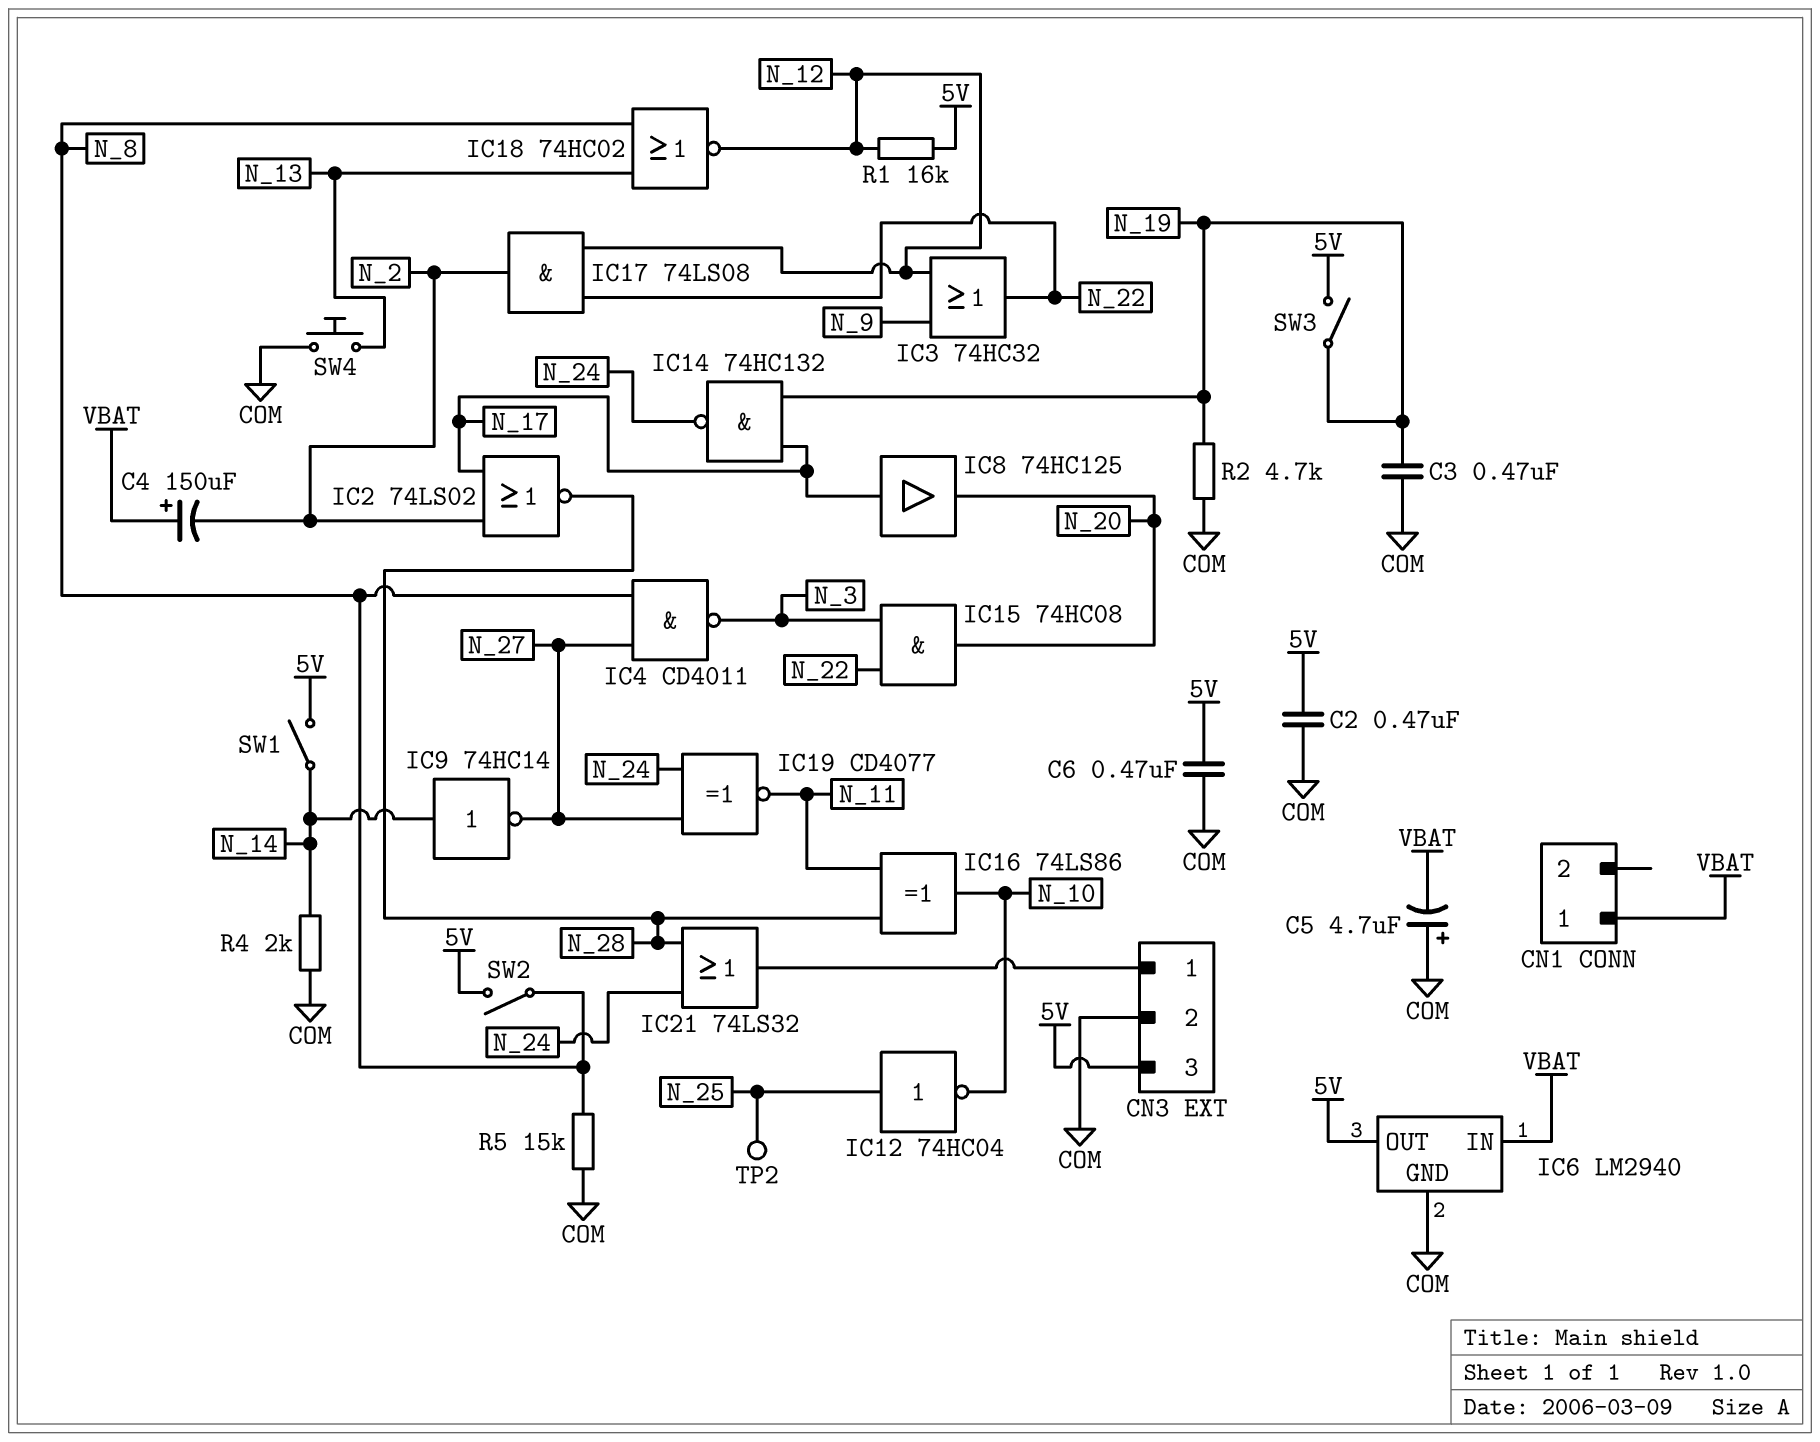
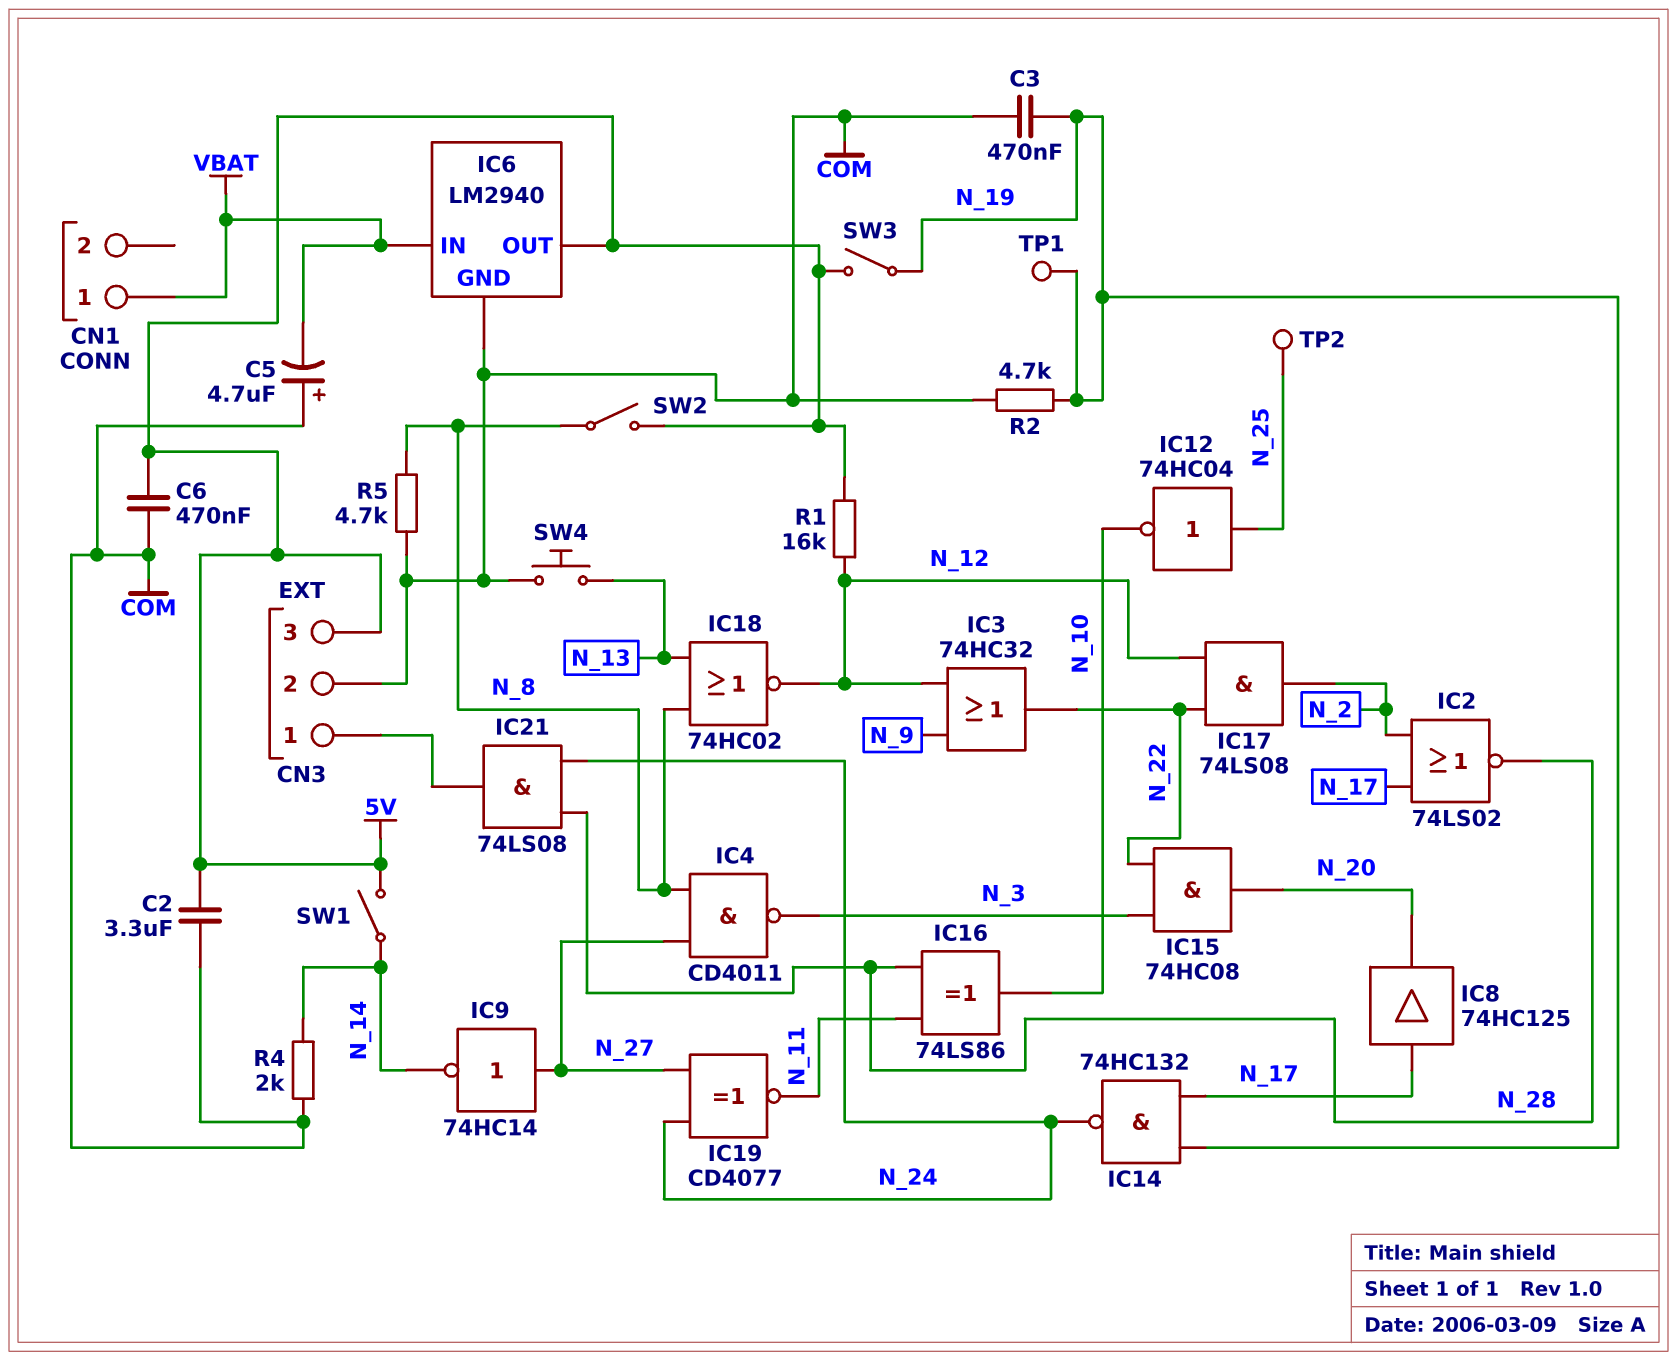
C2: 470nF (5V, COM) -> 3.3uF (5V, COM)
C4: 150uF (plus VBAT, minus N_2) -> none
IC9: NOT 74HC14 (in N_14, out N_27) -> NOT 74HC14 (in N_27, out N_14)
IC21: OR 74LS32 (in N_24, in N_28, out CN3/1) -> AND 74LS08 (in N_24, in N_28, out CN3/1)
R5: 15k (COM, N_8) -> 4.7k (COM, N_8)
TP1: none -> test point (N_19)

